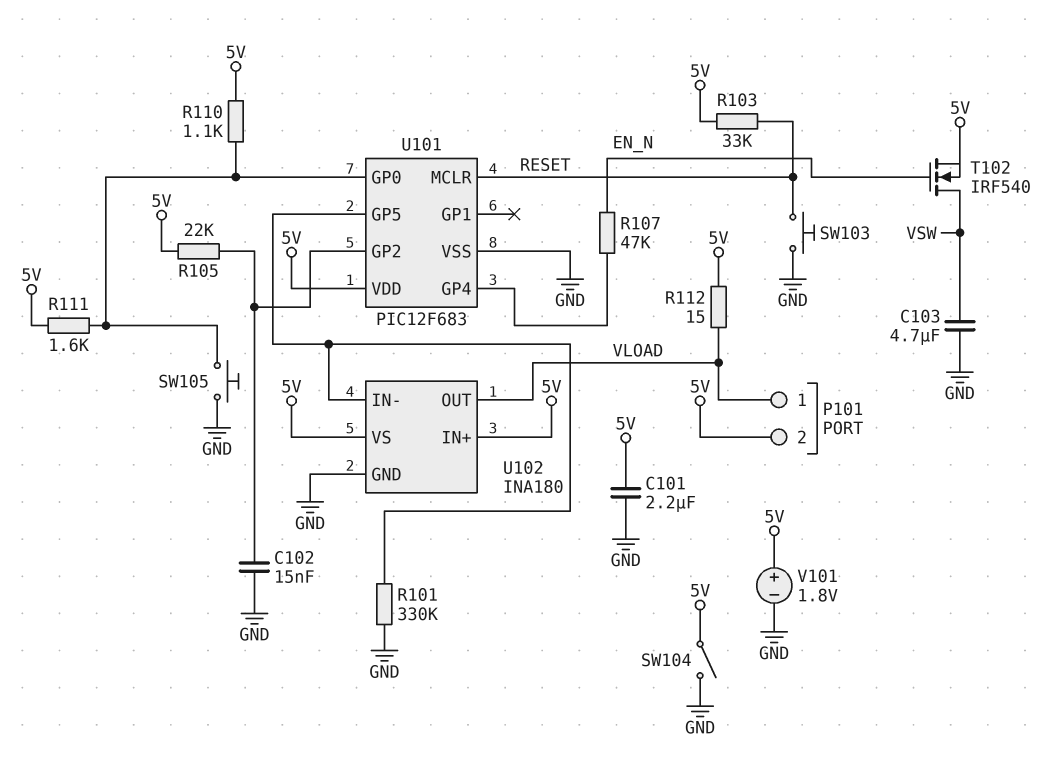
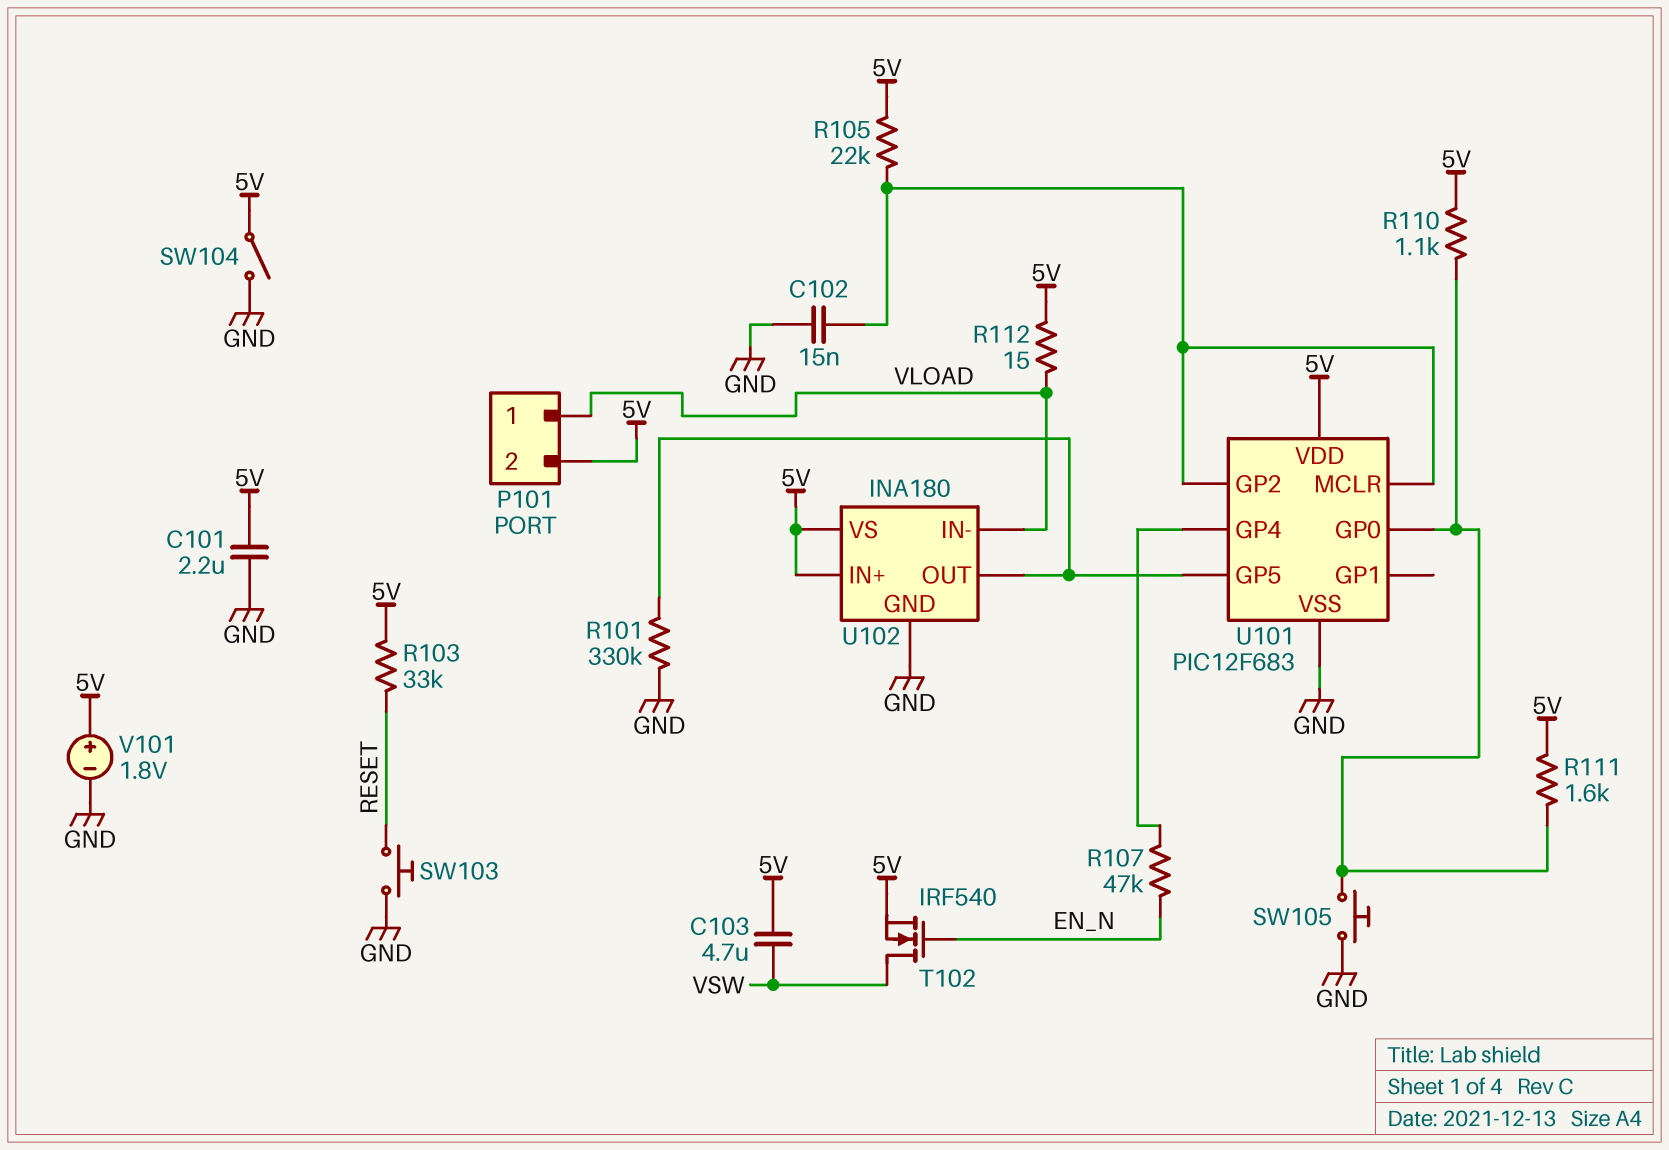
C103: 4.7uF (GND, VSW) -> 4.7uF (5V, VSW)
U101 pin MCLR: RESET -> U101/GP2
U102 pin IN-: U101/GP5 -> VLOAD
U102 pin OUT: VLOAD -> U101/GP5

